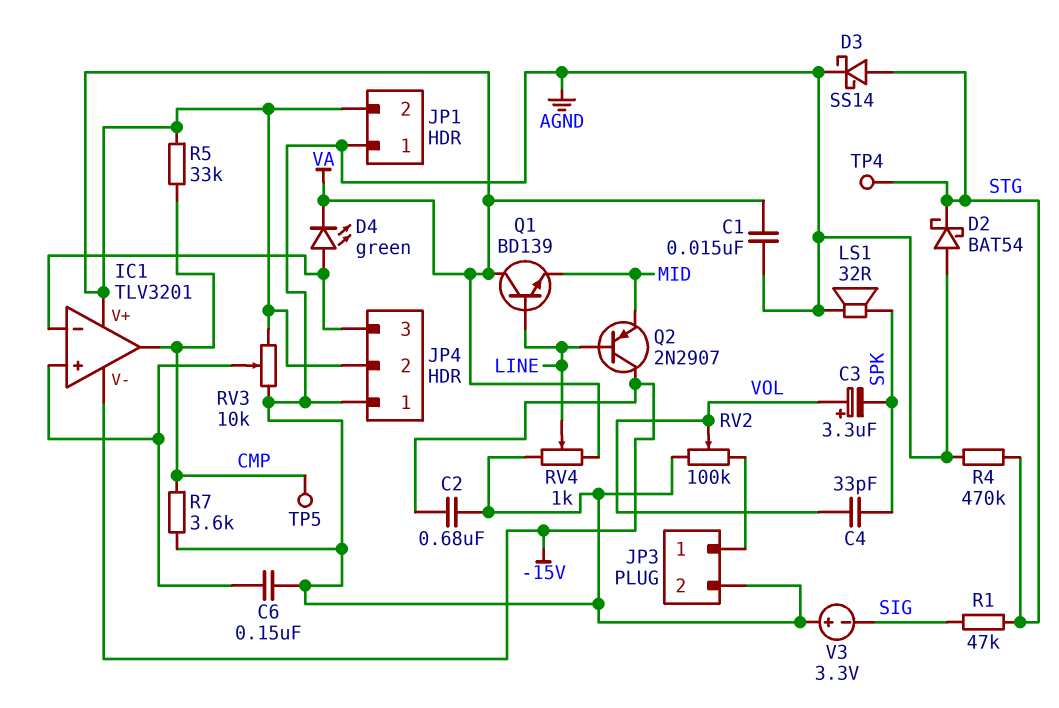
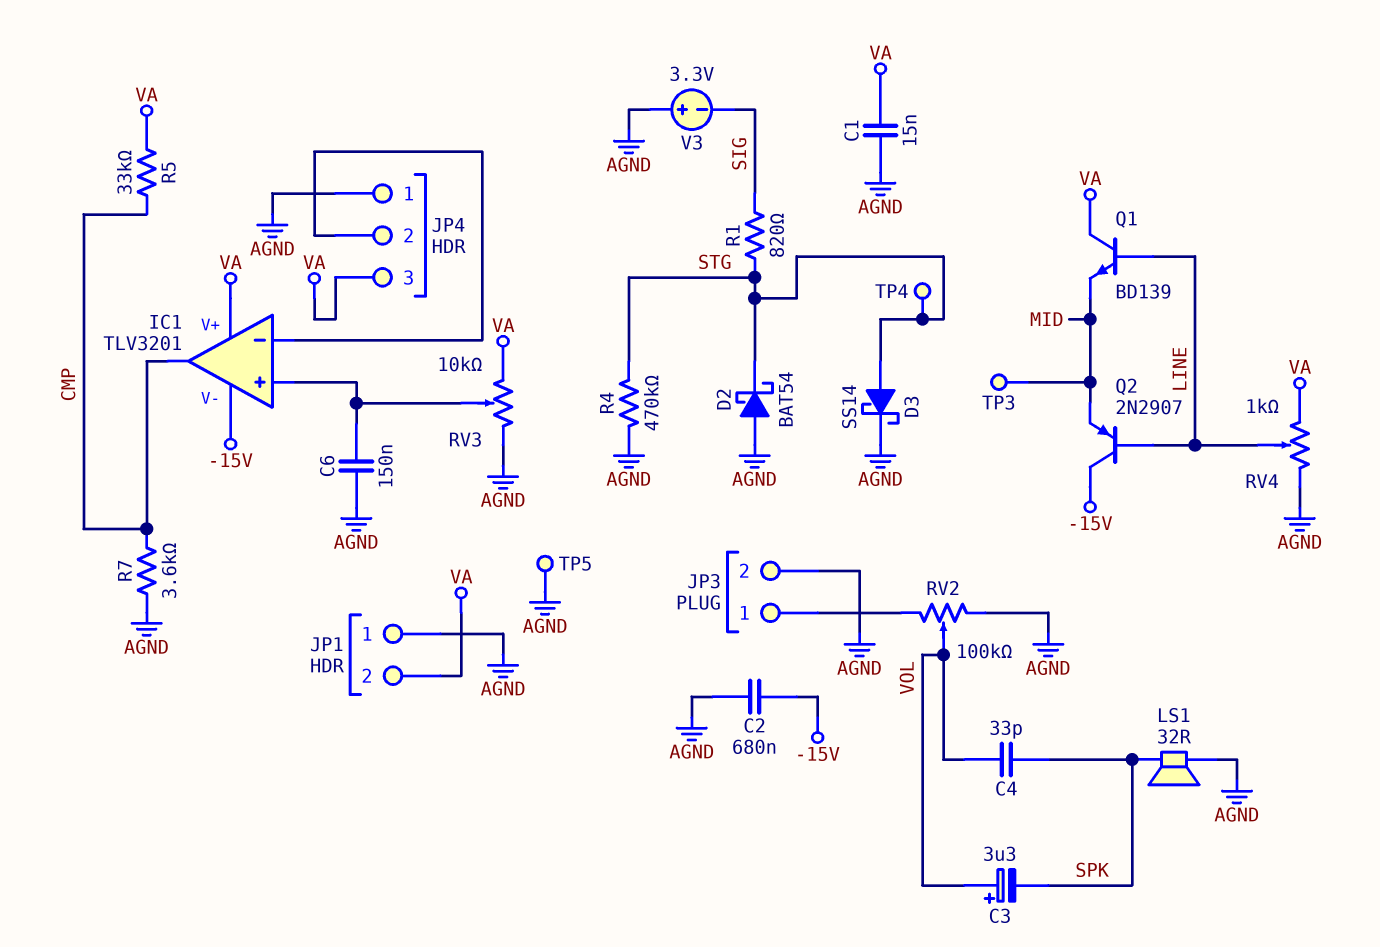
D4: LED green (A IC1/in-, K VA) -> none
JP4 pin 2: VA -> IC1/in-
JP4 pin 3: IC1/in- -> VA
R1: 47k (SIG, STG) -> 820 (SIG, STG)
TP3: none -> test point (MID)
TP5: test point (CMP) -> test point (AGND)

